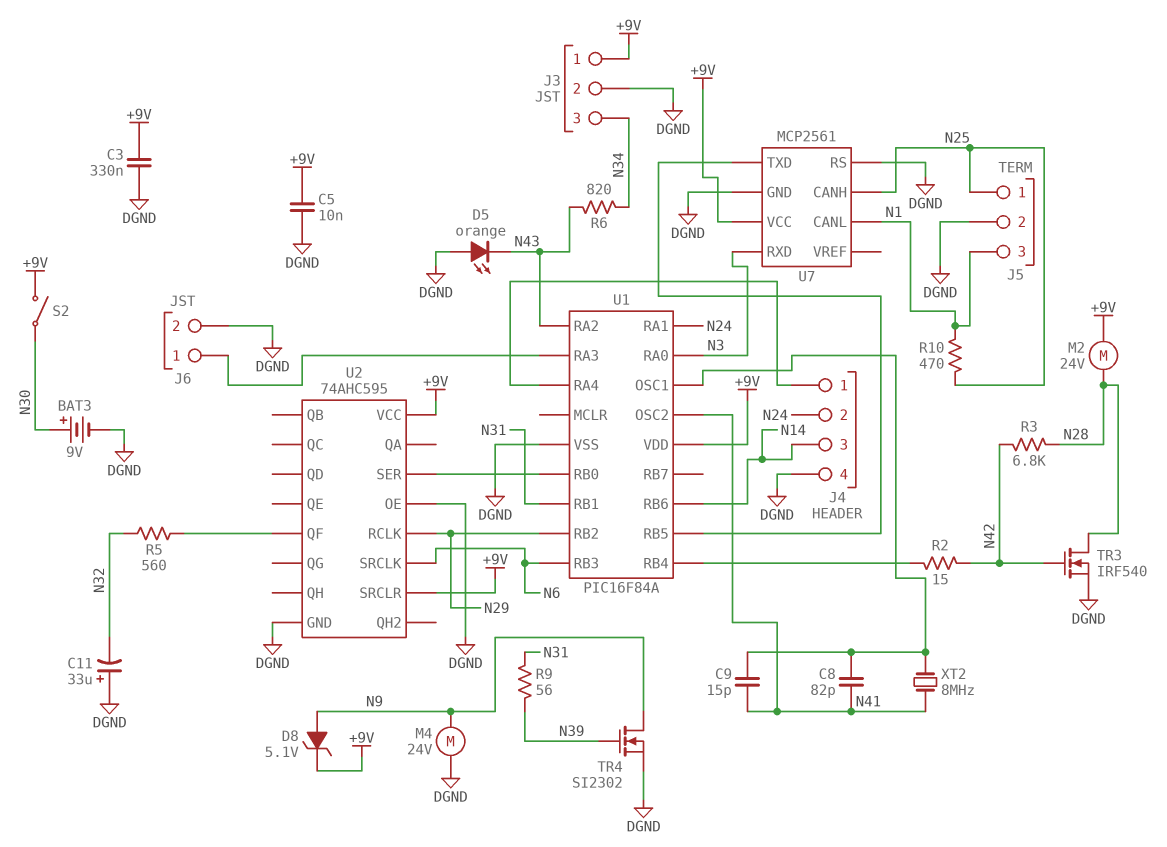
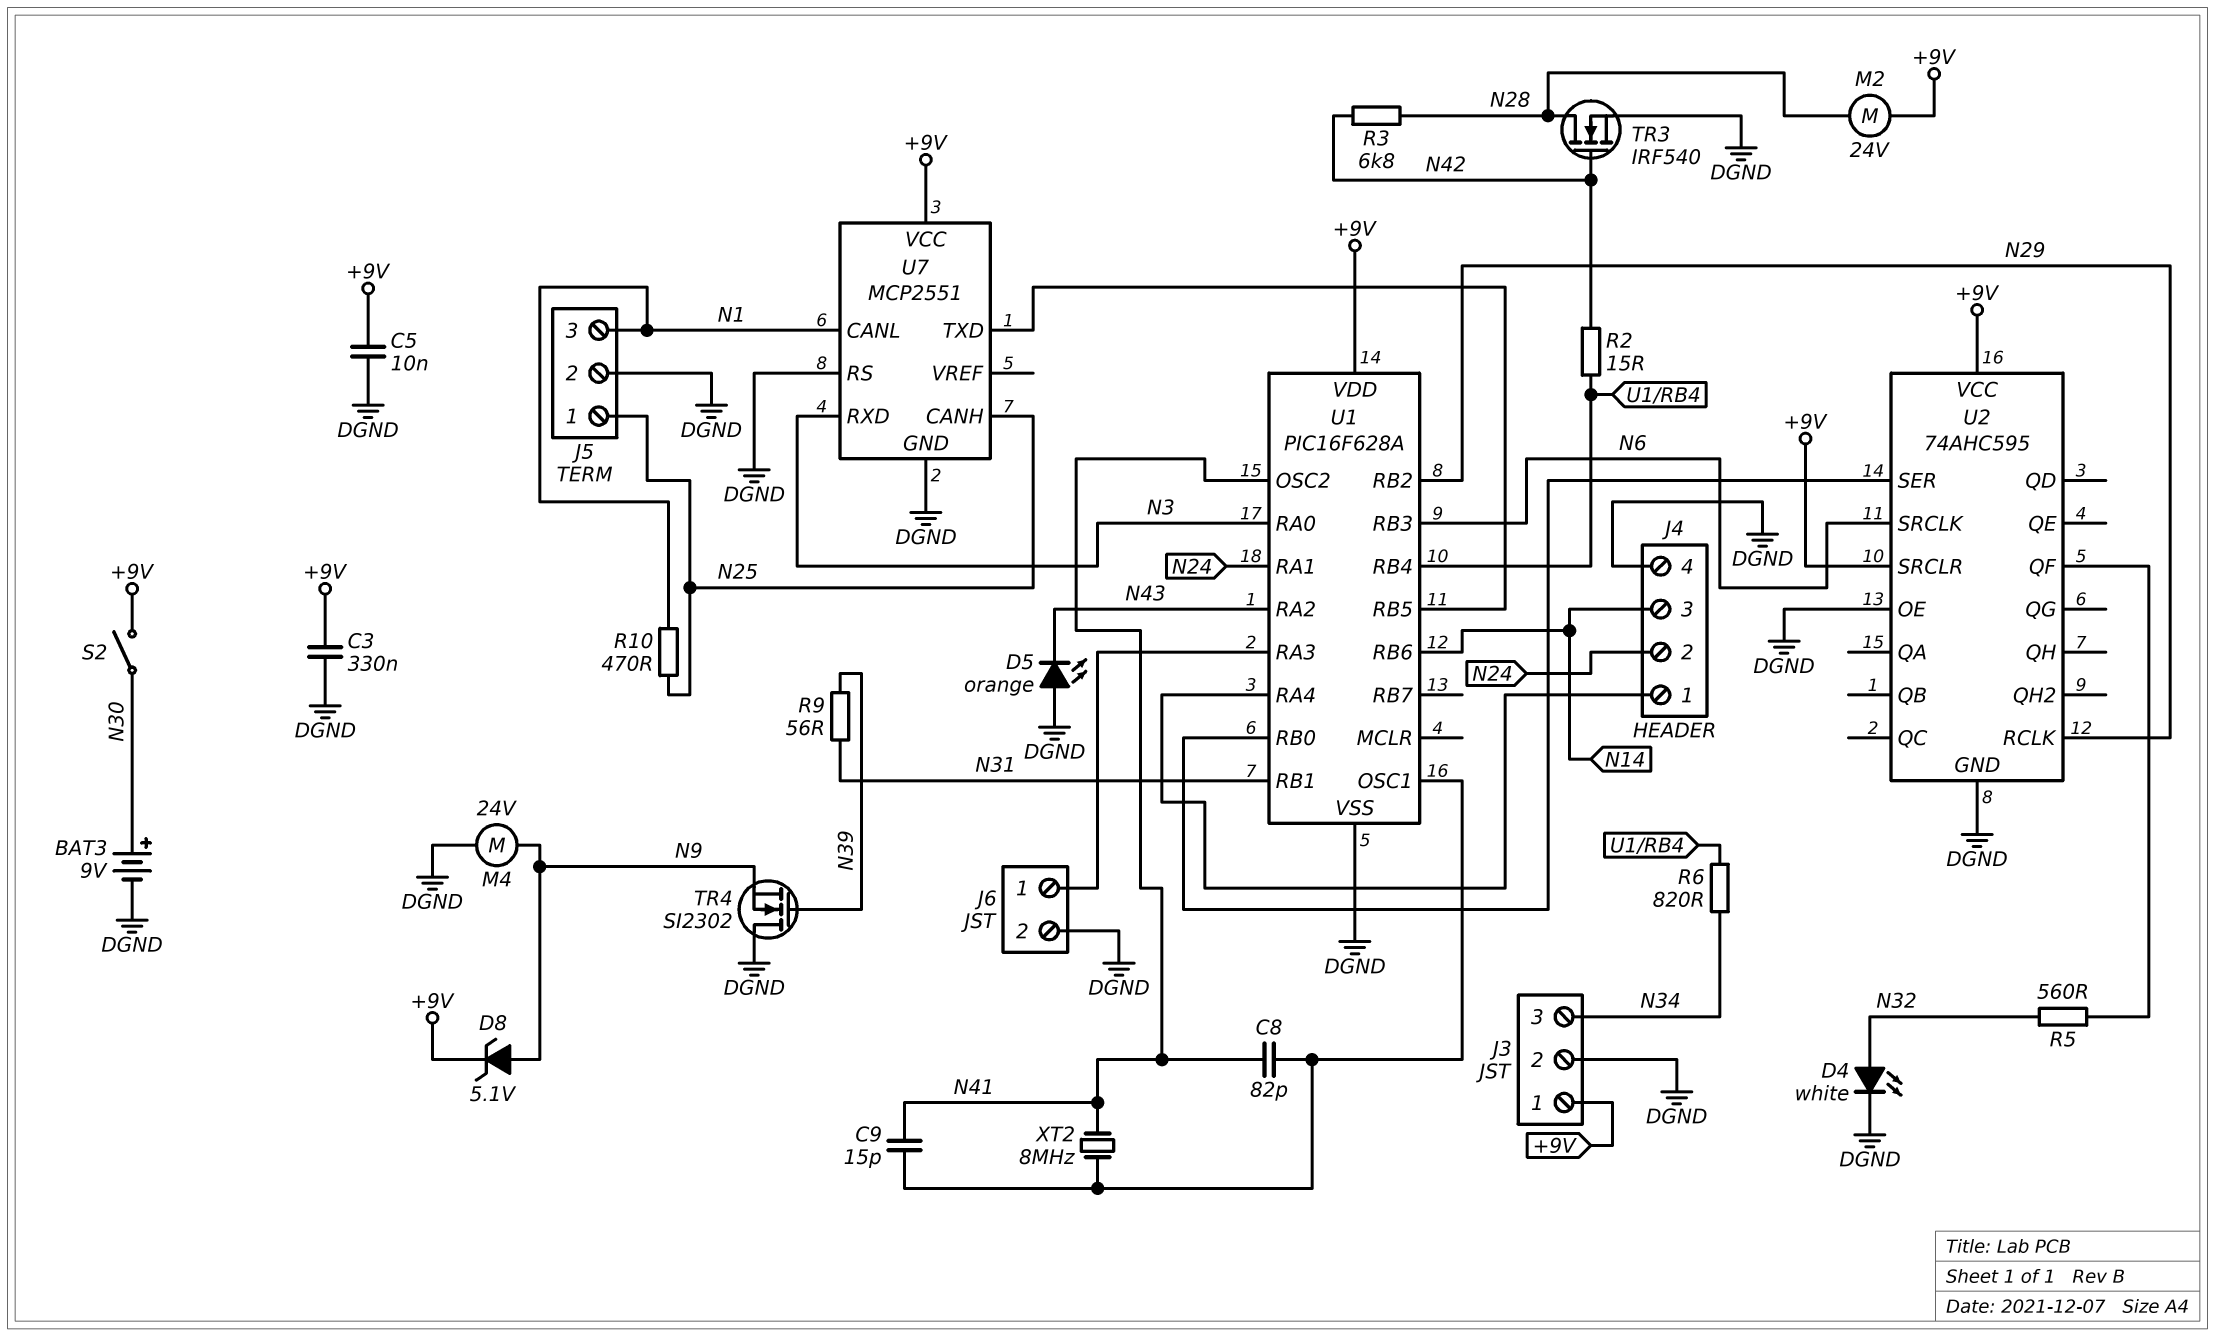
C11: 33uF (plus DGND, minus N32) -> none
D4: none -> LED white (A N32, K DGND)
R6: 820 (N34, N43) -> 820 (N34, U1/RB4)
TR4: NMOS SI2302 (G N39, D N9, S DGND) -> NMOS SI2302 (G N39, D DGND, S N9)
U1: PIC16F84A -> PIC16F628A
U7: MCP2561 -> MCP2551

